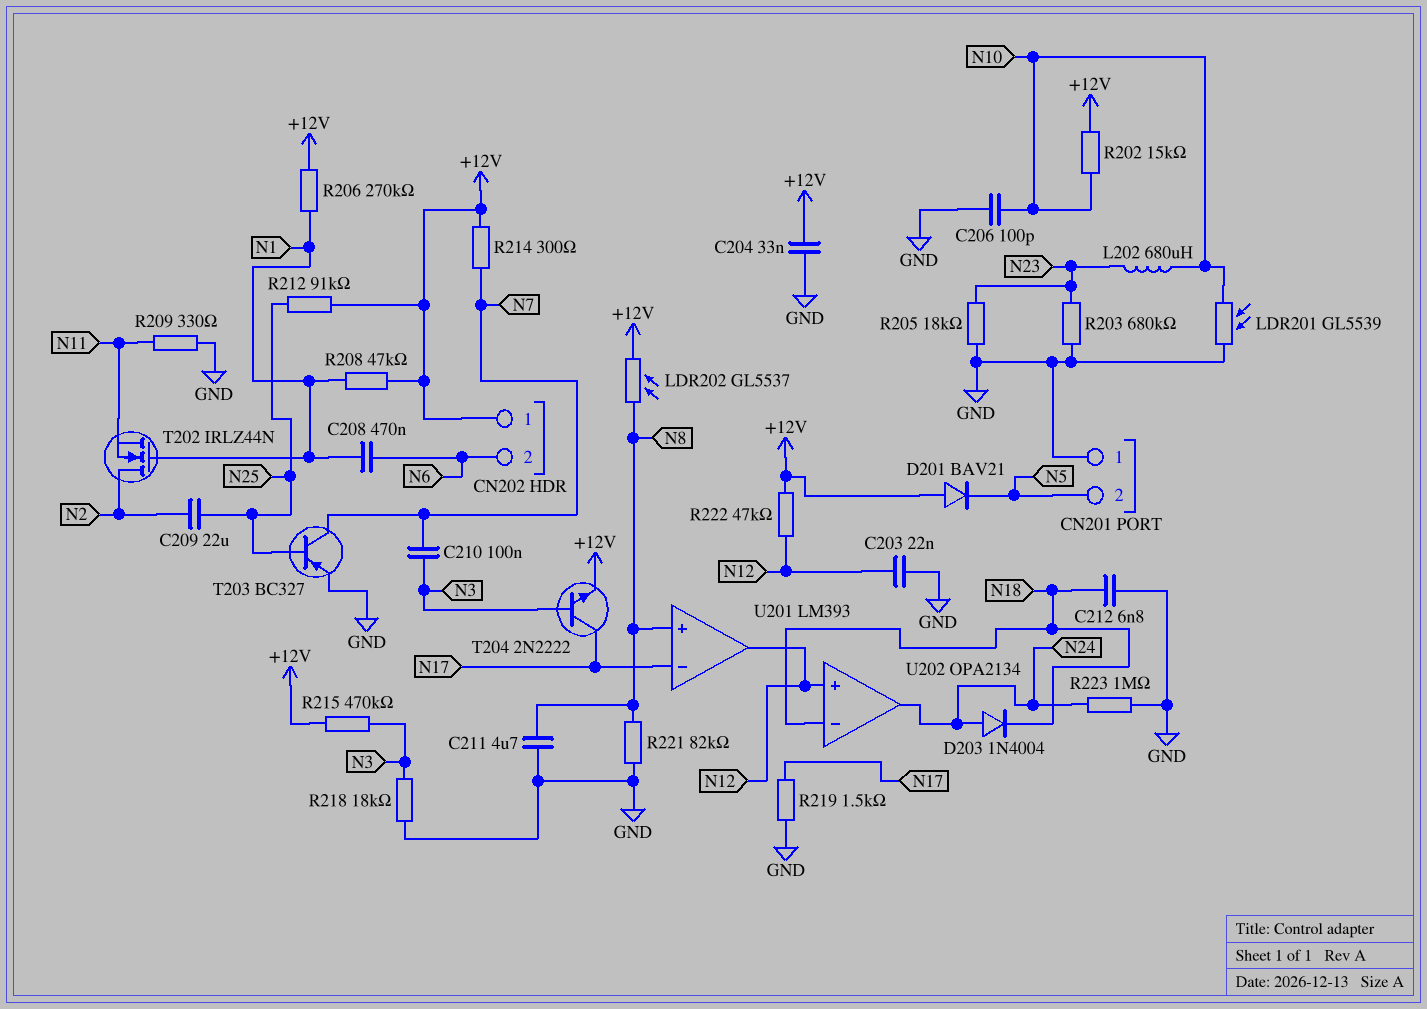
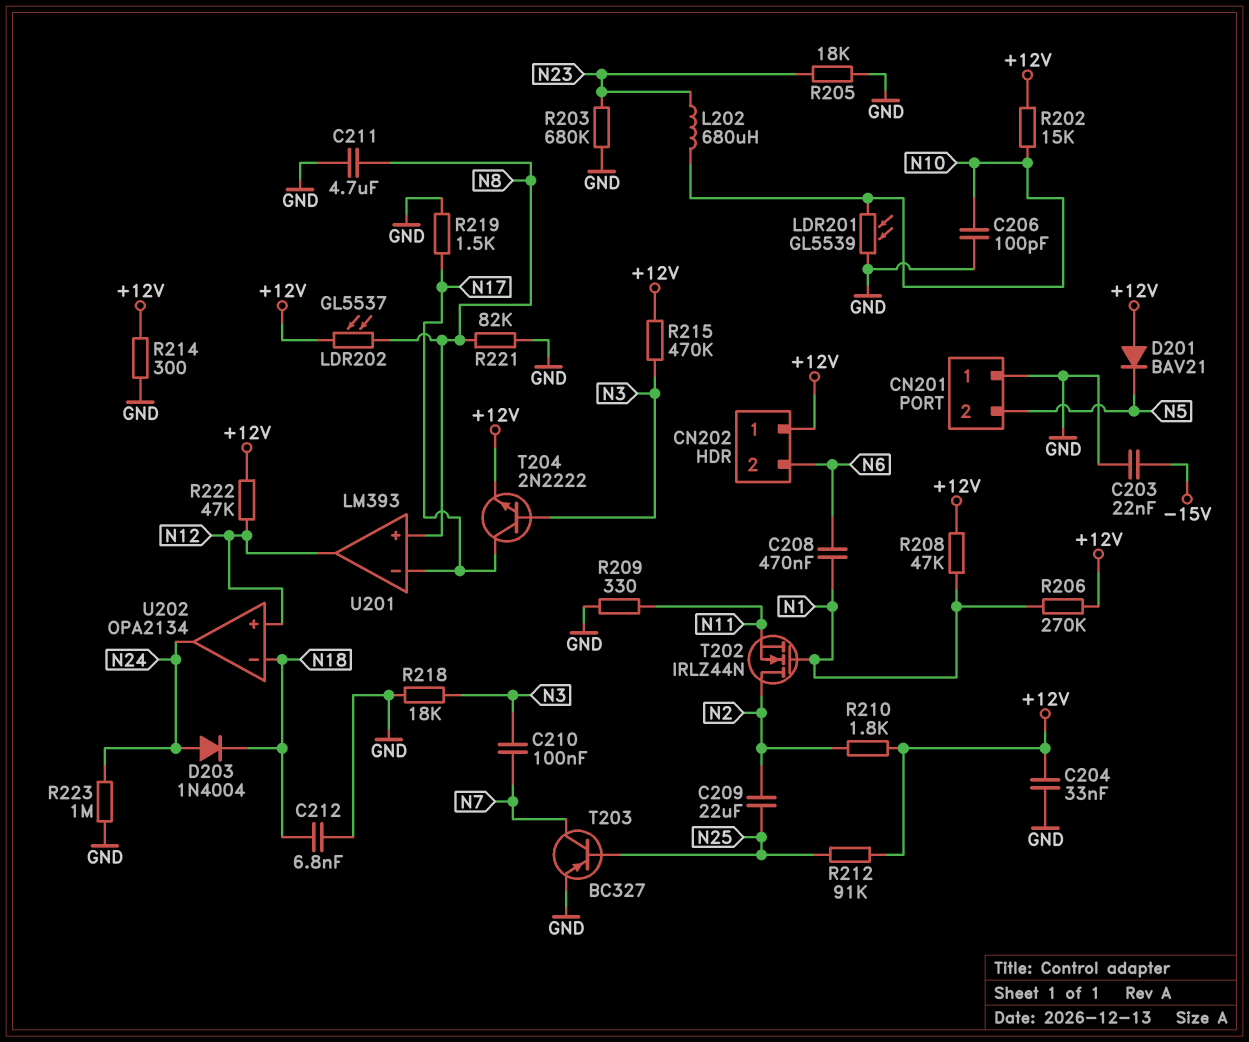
C203: 22nF (GND, N12) -> 22nF (-15V, GND)
R210: none -> 1.8k (+12V, N2)
R214: 300 (+12V, N7) -> 300 (+12V, GND)

